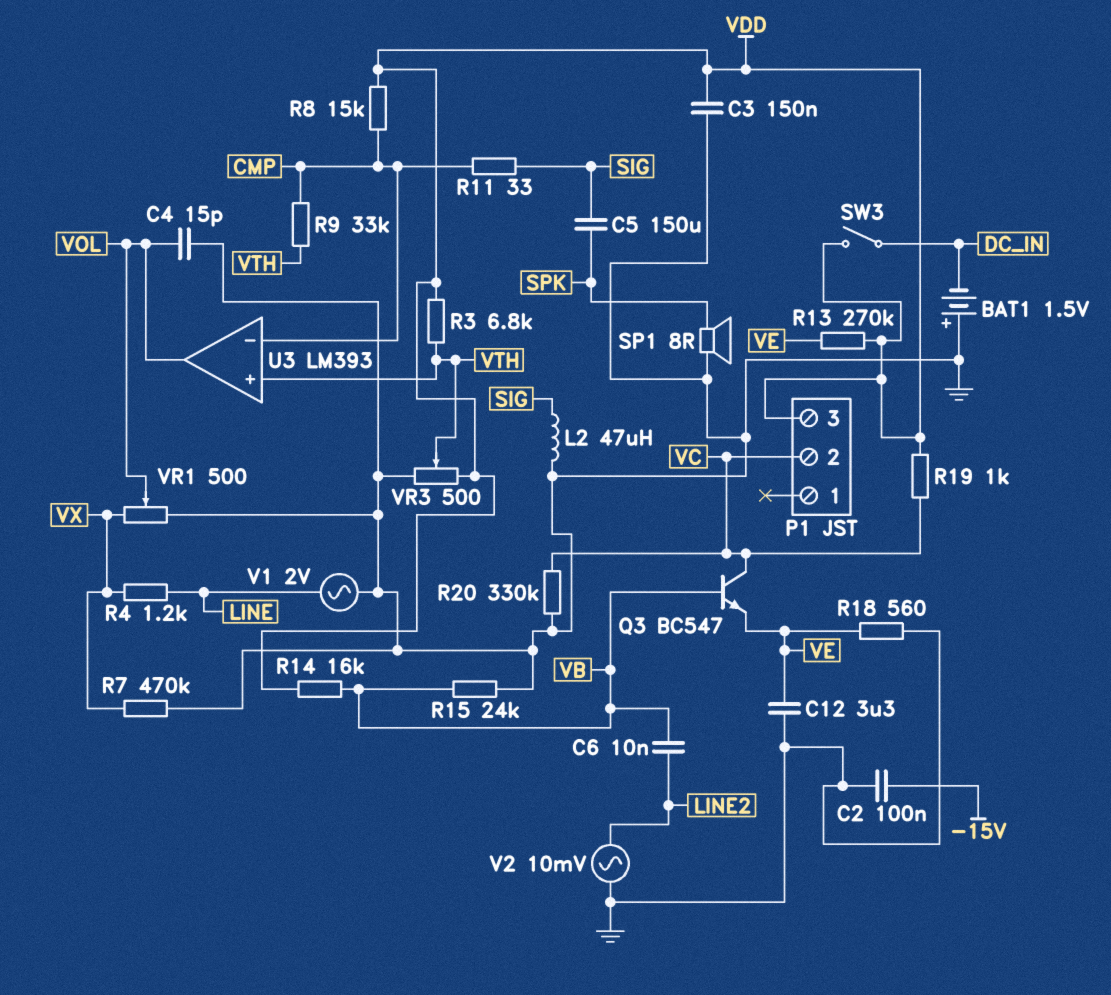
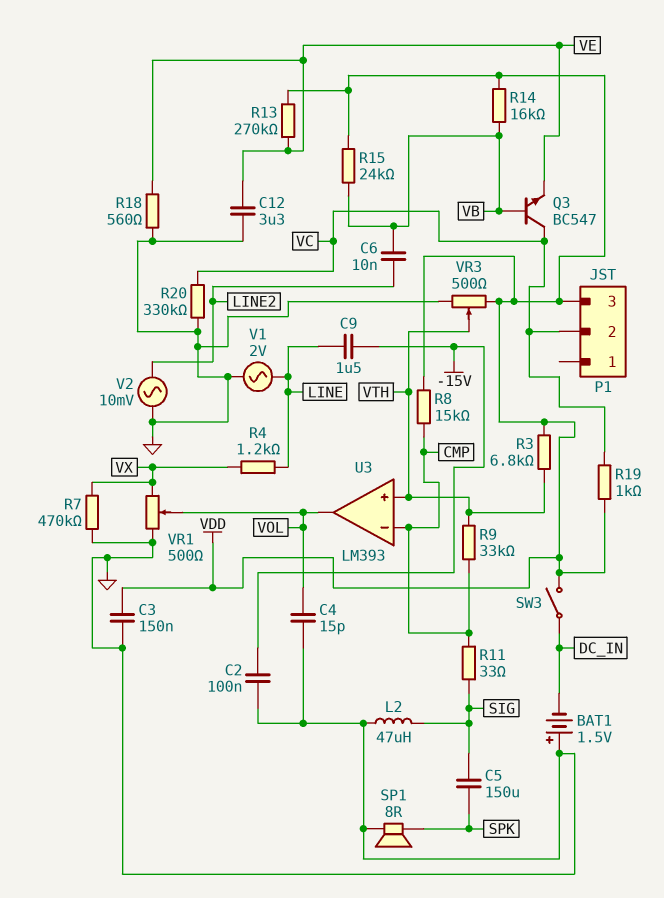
C9: none -> 1.5uF (-15V, LINE)
R15: 24k (GND, VB) -> 24k (VB, VDD)

